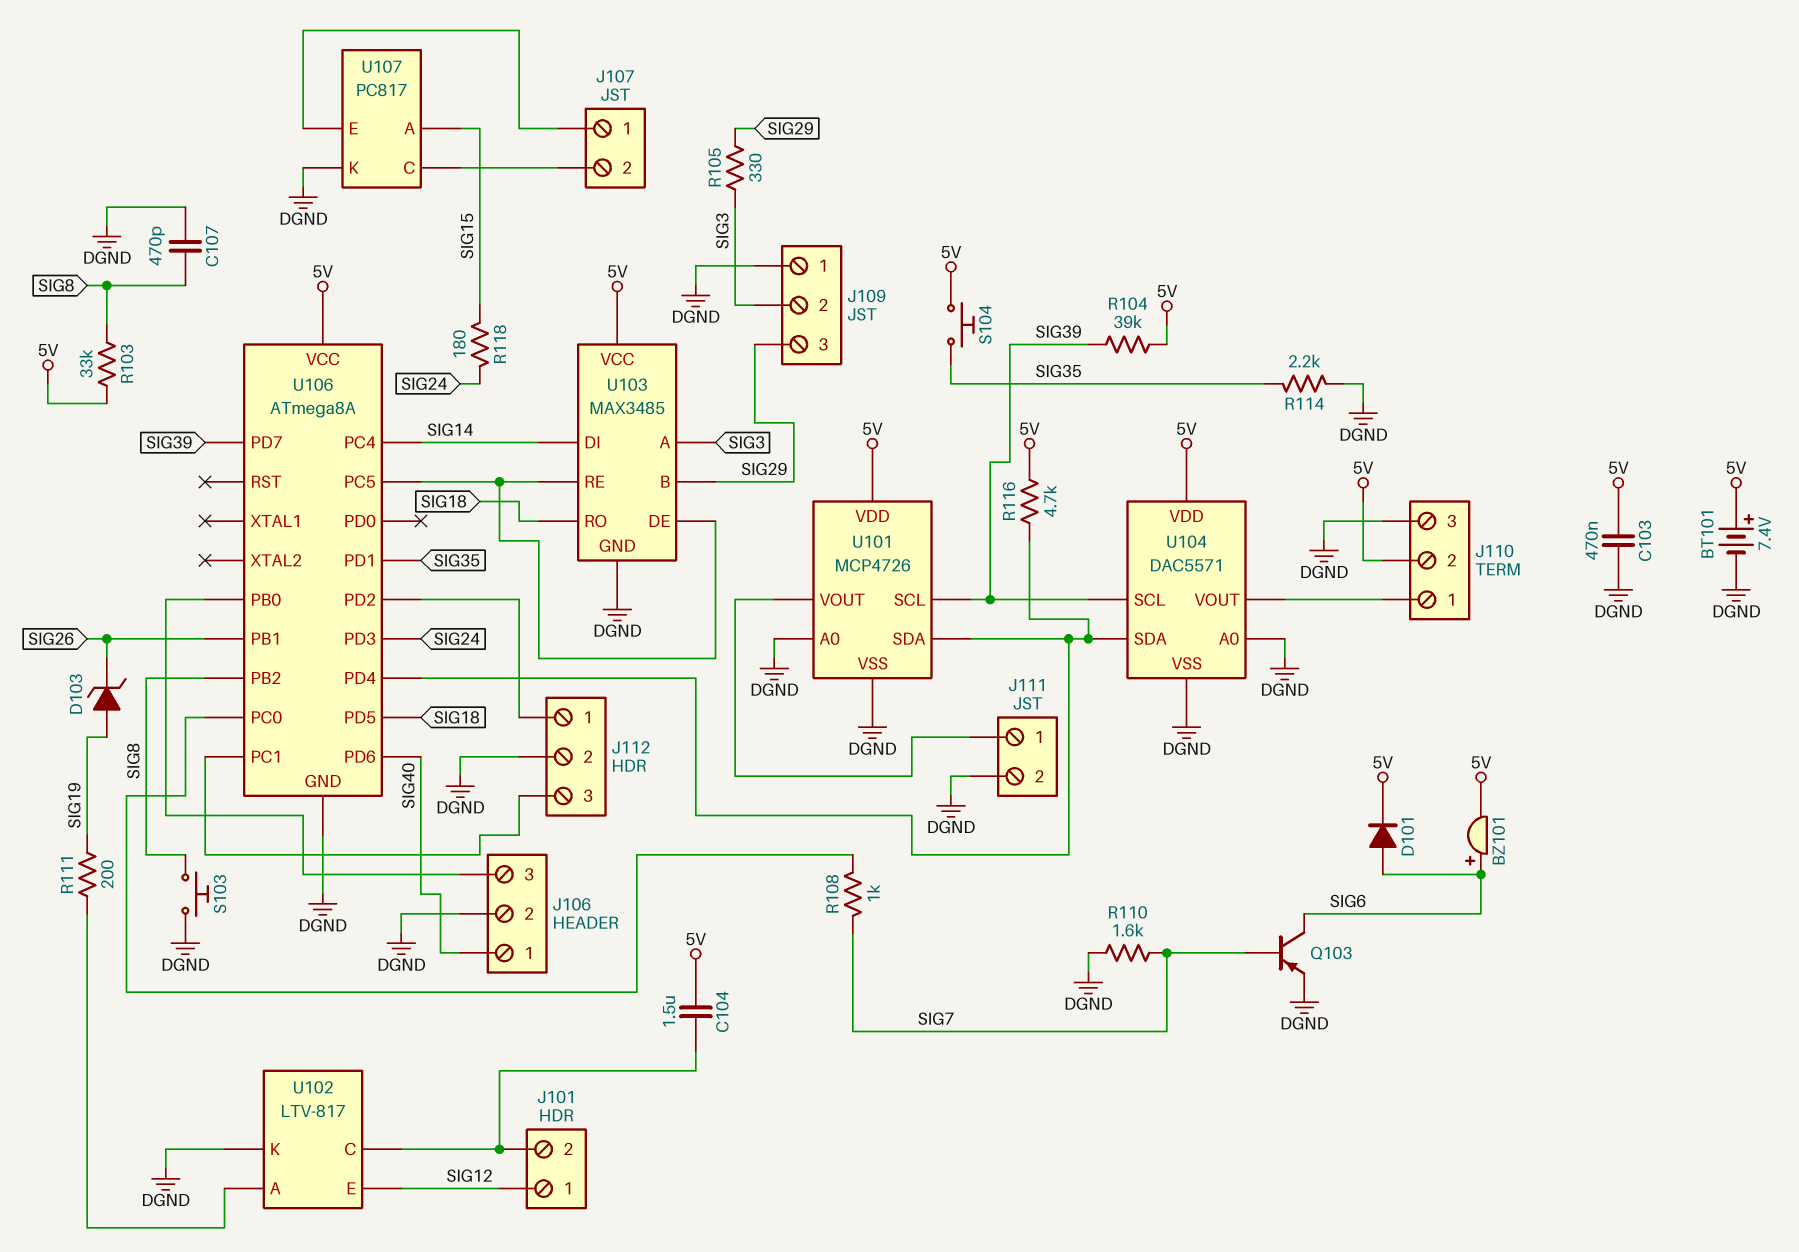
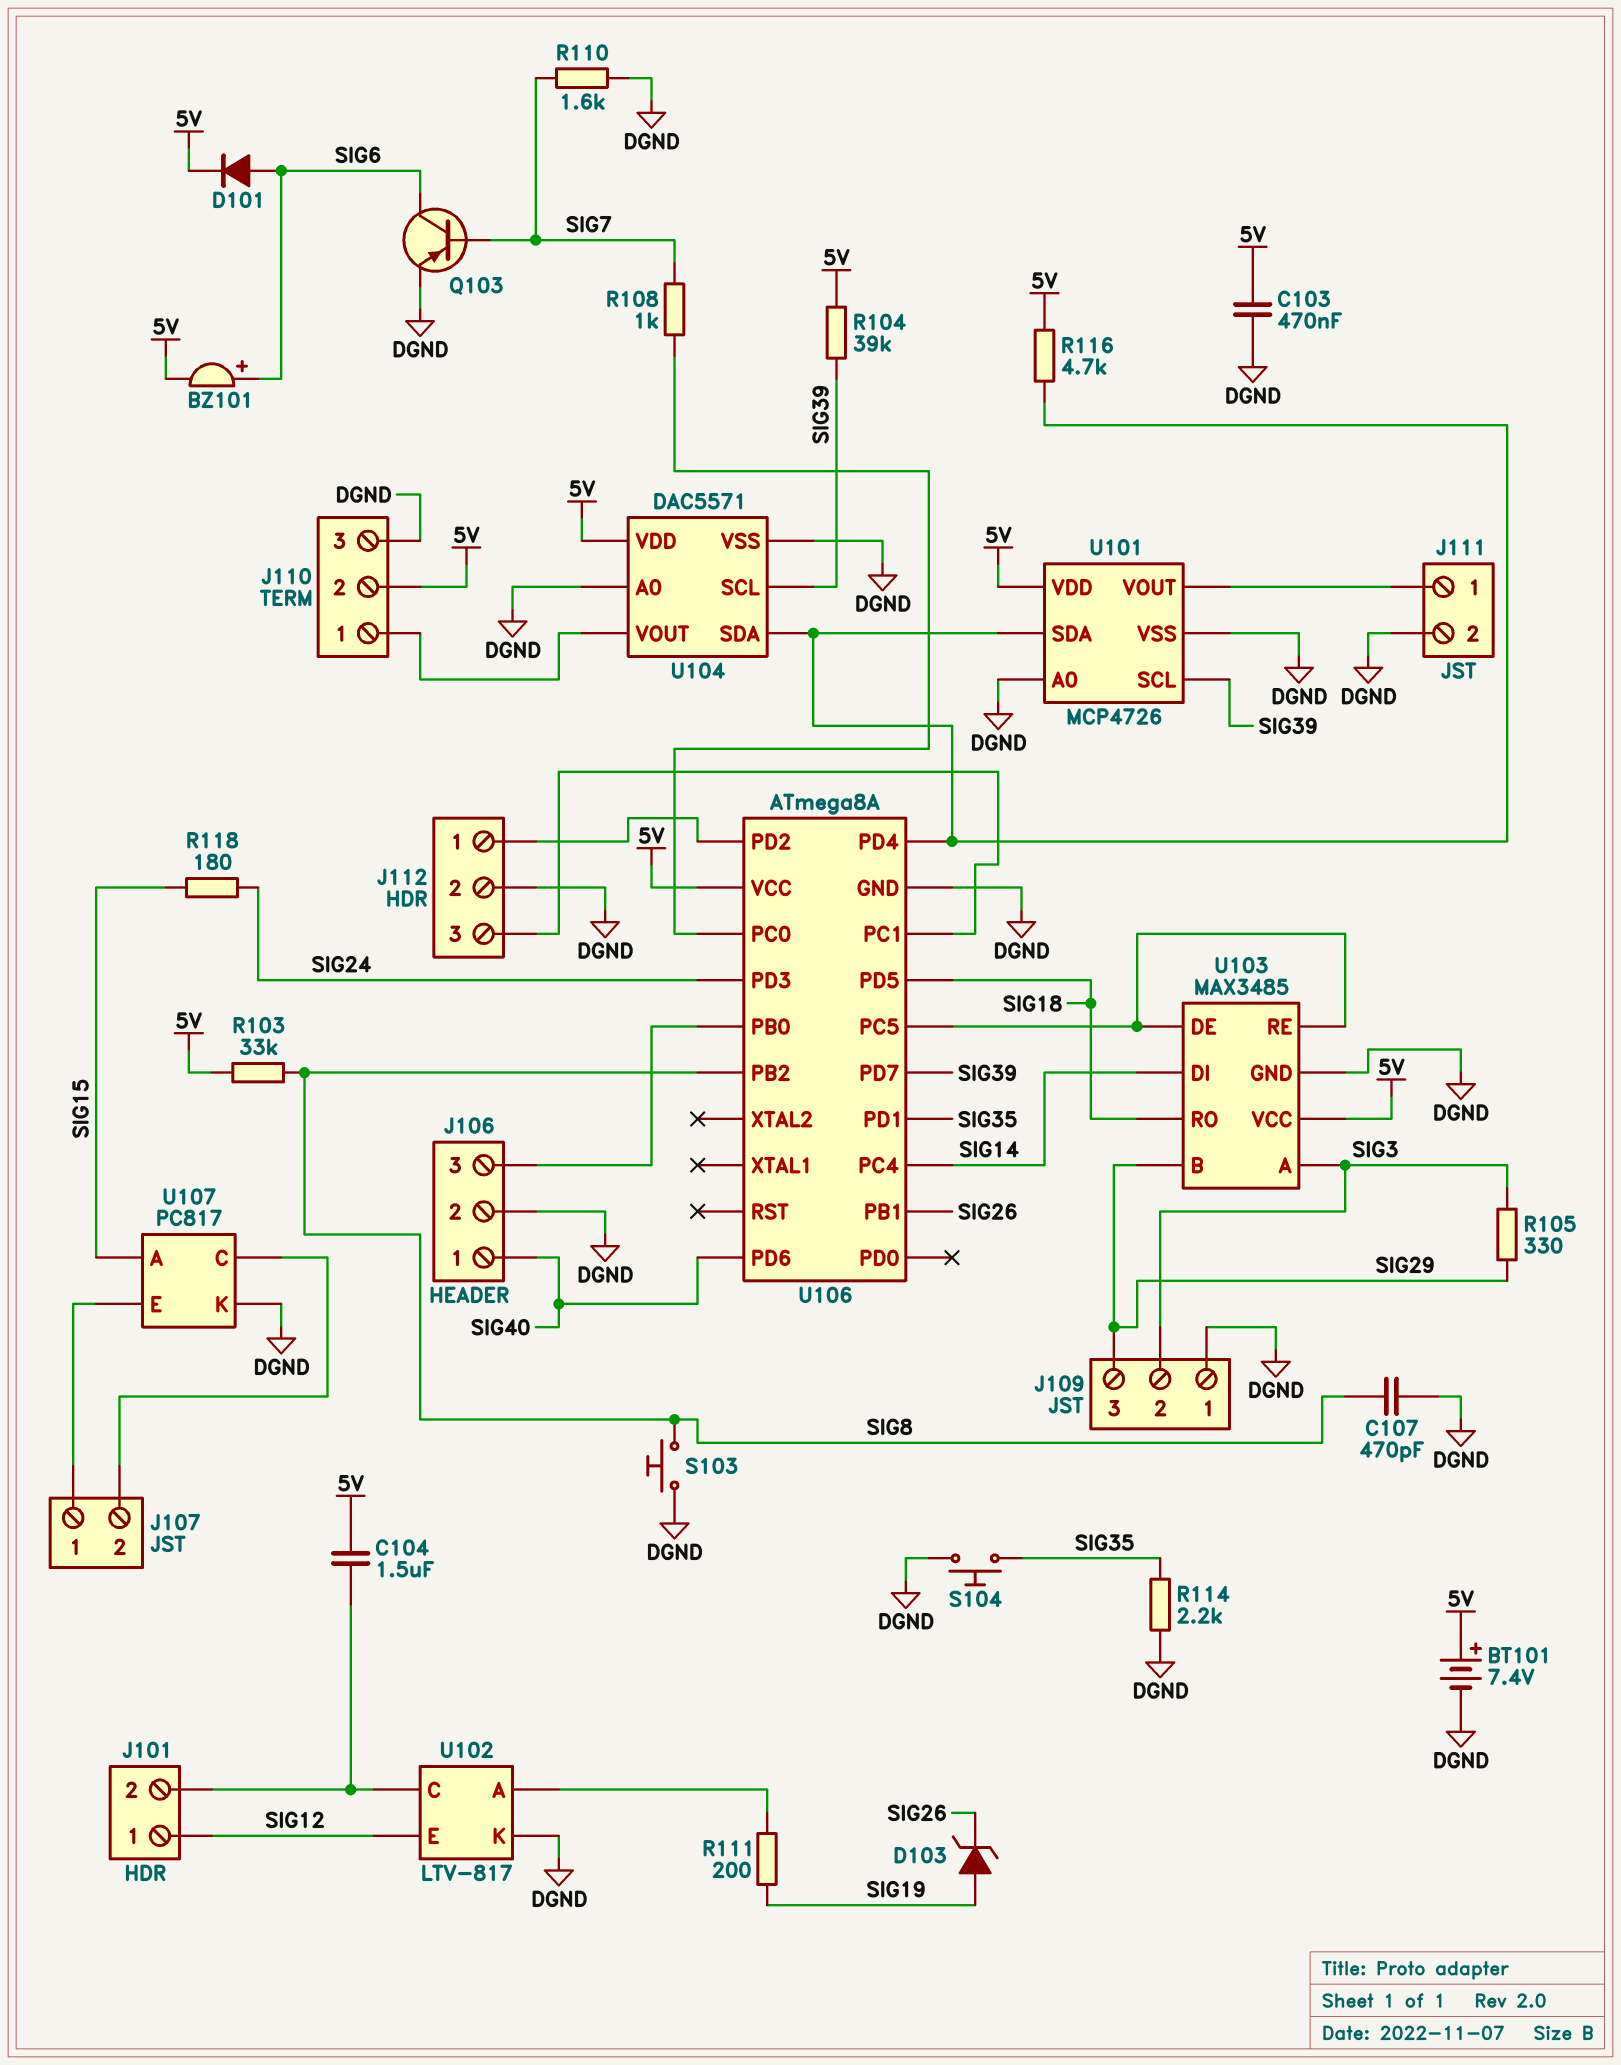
S104: button (5V, SIG35) -> button (DGND, SIG35)

